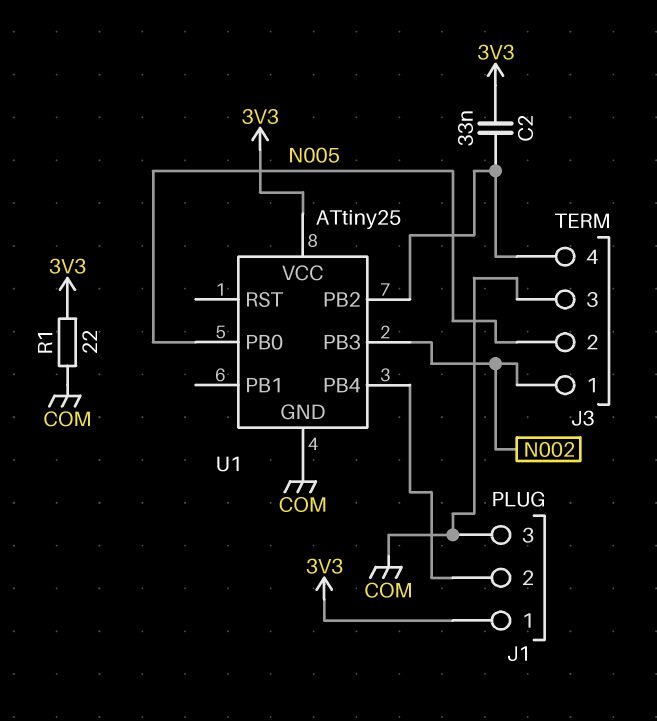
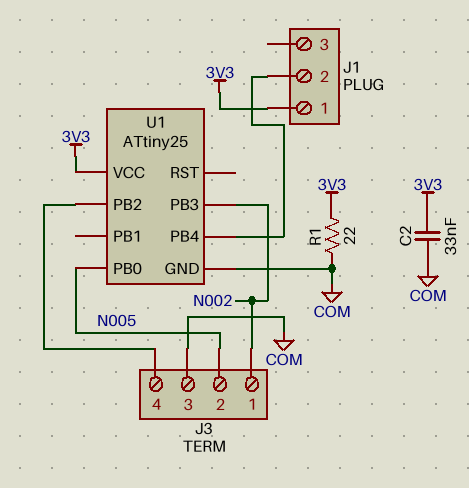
C2: 33nF (3V3, J3/4) -> 33nF (3V3, COM)
J1 pin 3: COM -> none

